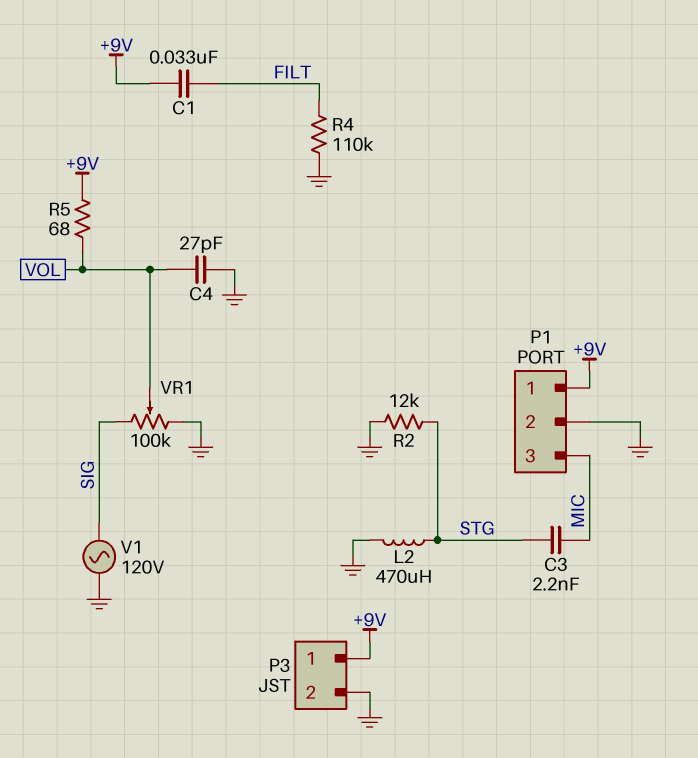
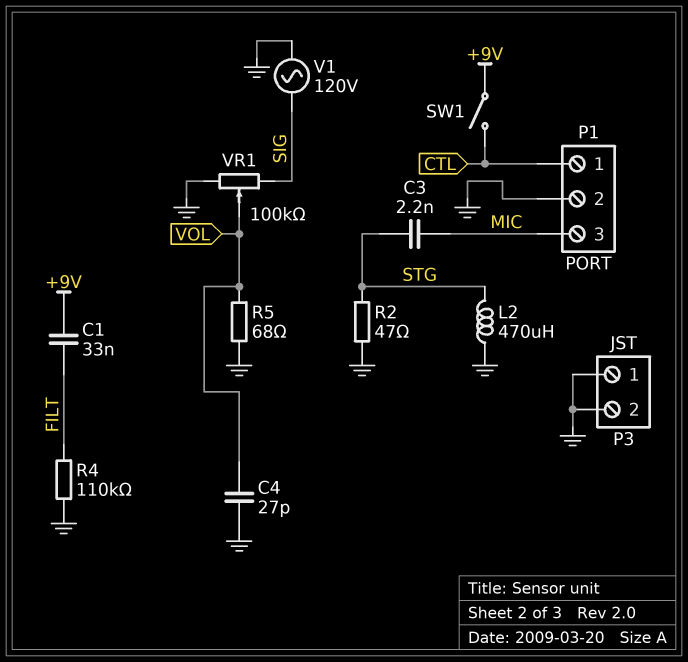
P1 pin 1: +9V -> CTL
P3 pin 1: +9V -> GND
R2: 12k (GND, STG) -> 47 (GND, STG)
R5: 68 (+9V, VOL) -> 68 (GND, VOL)
SW1: none -> switch (+9V, CTL)

